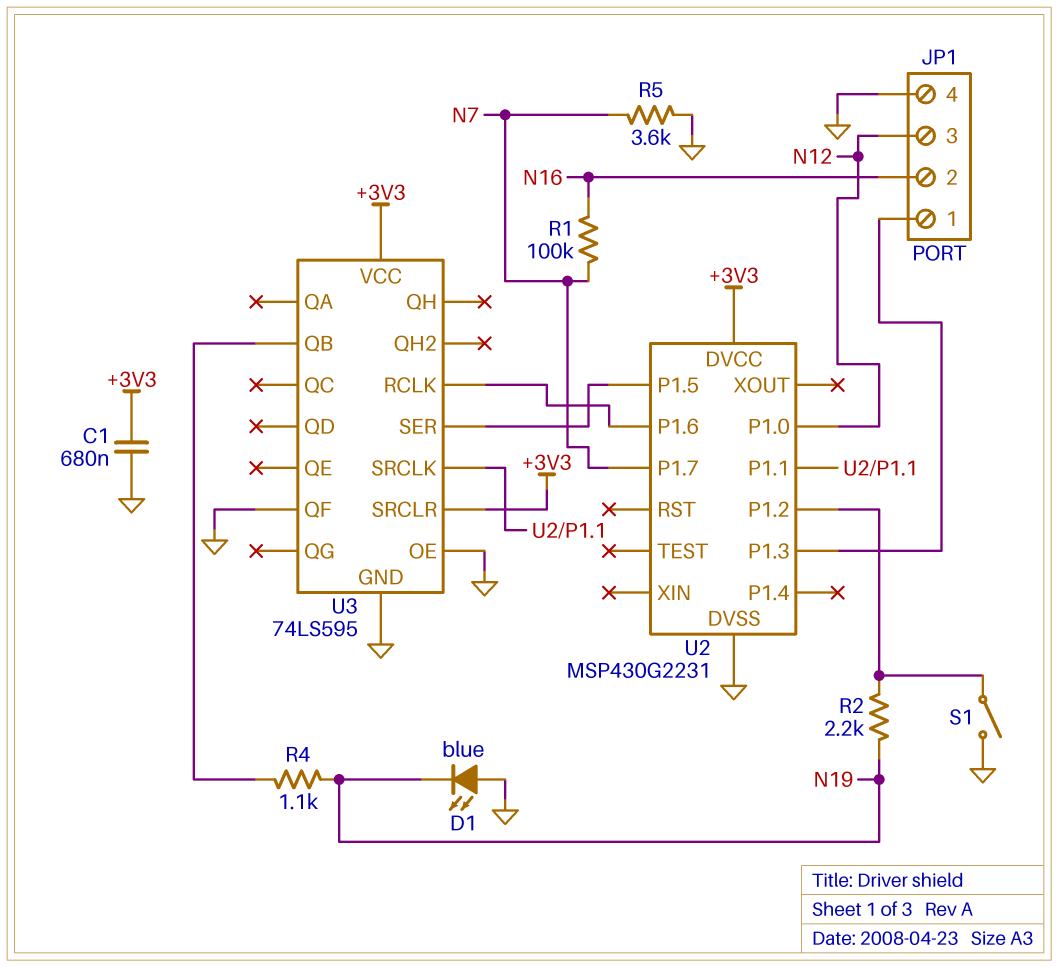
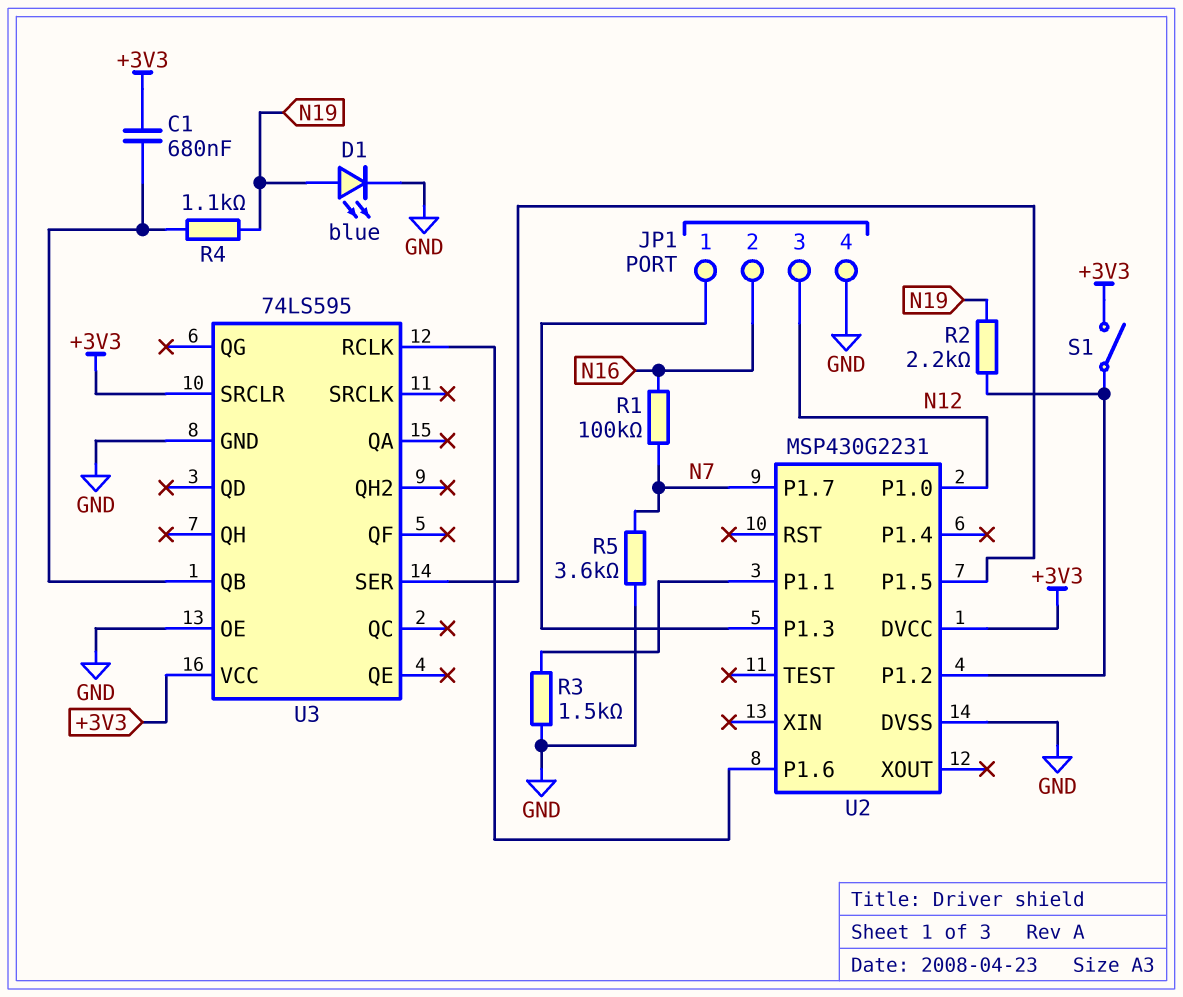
C1: 680nF (+3V3, GND) -> 680nF (+3V3, U3/QB)
D1: LED blue (A GND, K N19) -> LED blue (A N19, K GND)
R3: none -> 1.5k (GND, U2/P1.1)
S1: switch (GND, U2/P1.2) -> switch (+3V3, U2/P1.2)
U3 pin QF: GND -> none
U3 pin SRCLK: U2/P1.1 -> none

